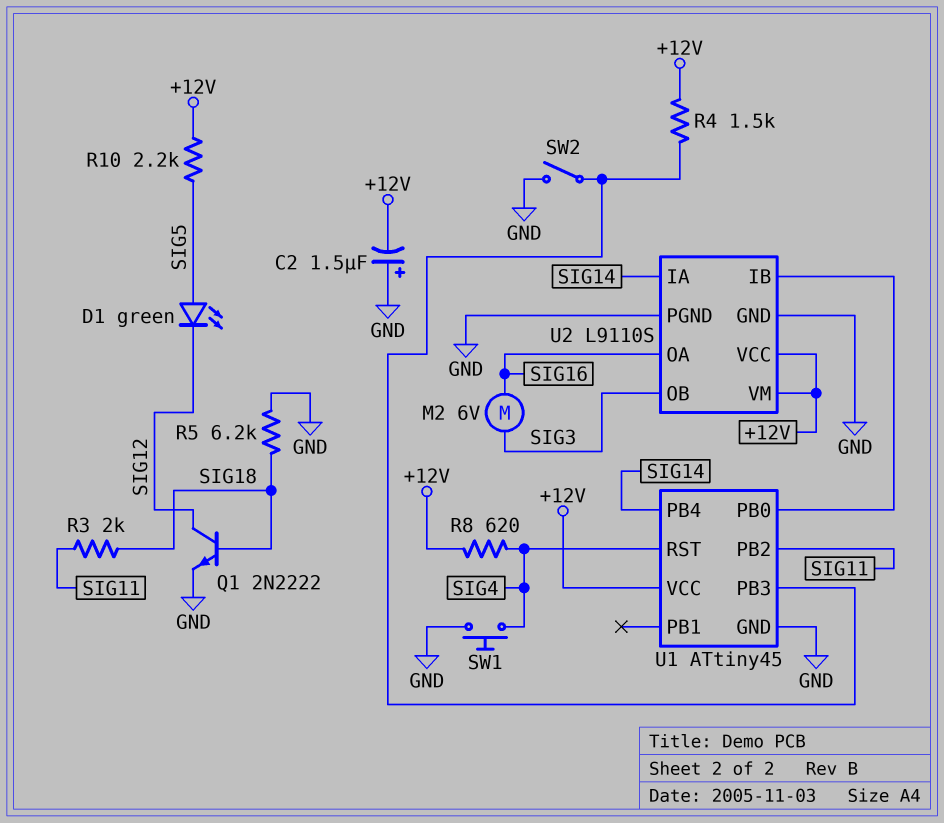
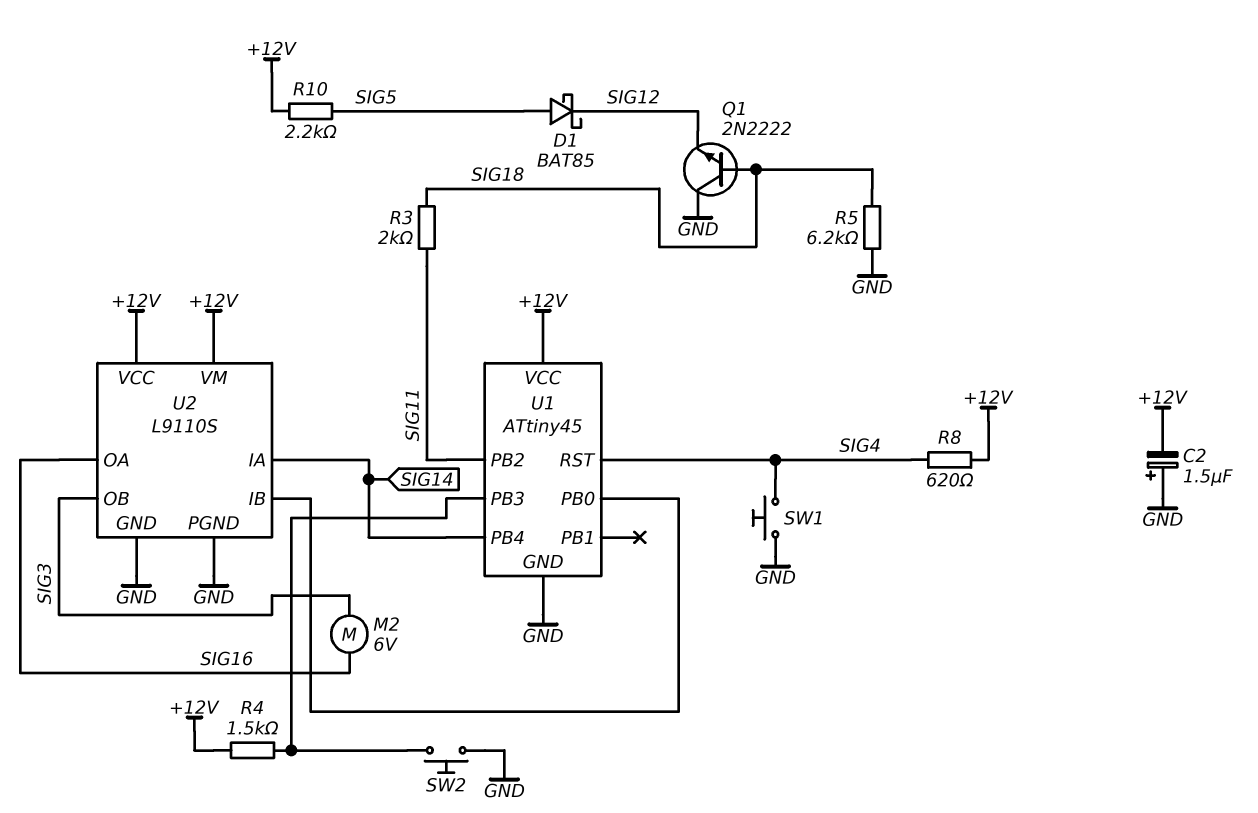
D1: LED green (A SIG5, K SIG12) -> schottky BAT85 (A SIG5, K SIG12)
Q1: NPN 2N2222 (B SIG18, C SIG12, E GND) -> NPN 2N2222 (B SIG18, C GND, E SIG12)
SW2: switch (GND, U1/PB3) -> button (GND, U1/PB3)

